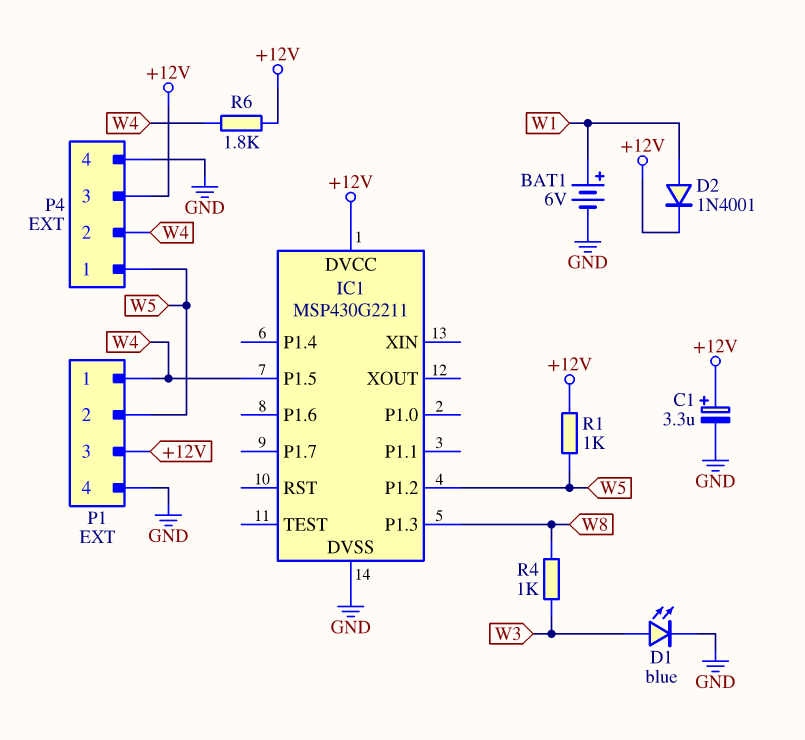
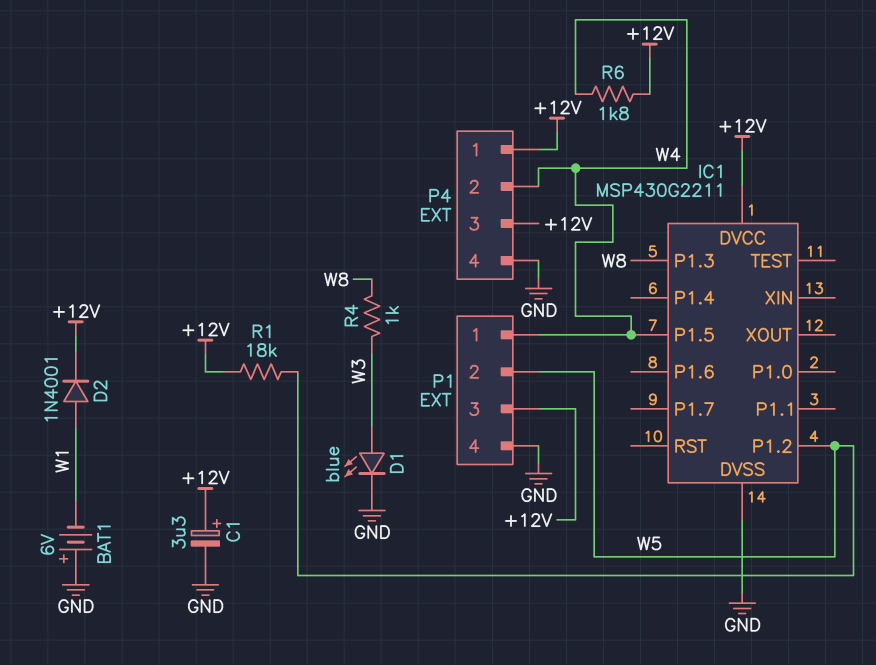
BAT1: 6V (plus W1, minus GND) -> 6V (plus GND, minus W1)
P4 pin 1: W5 -> +12V
R1: 1k (+12V, W5) -> 18k (+12V, W5)

